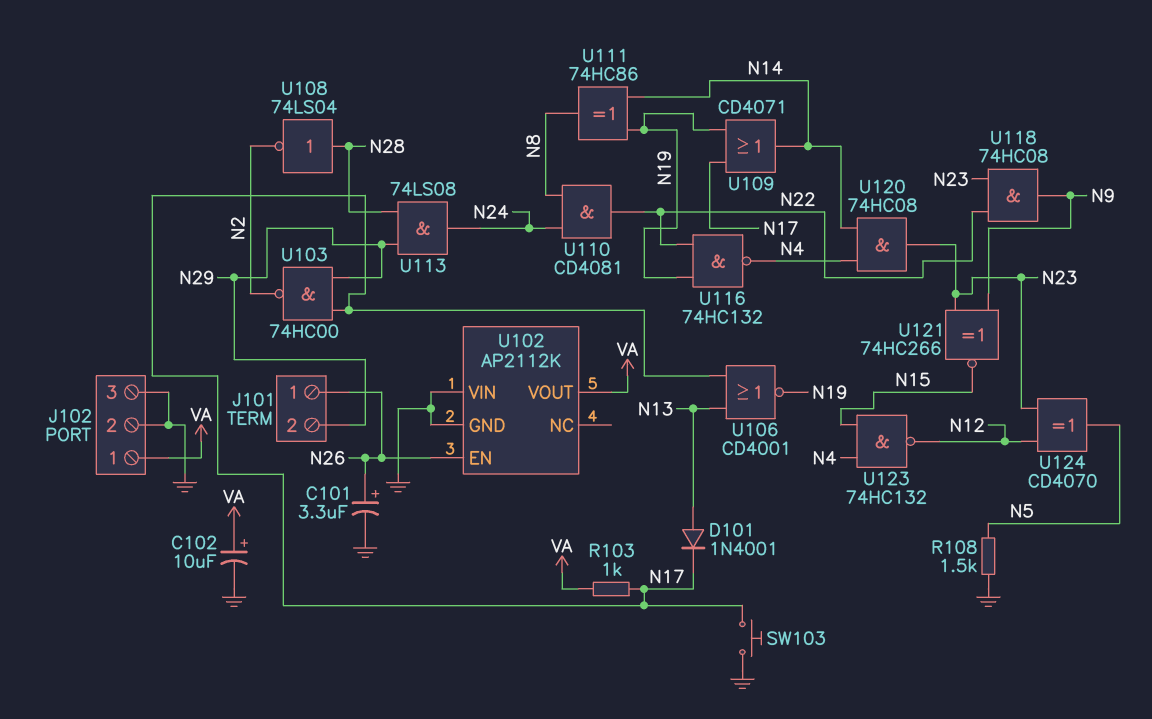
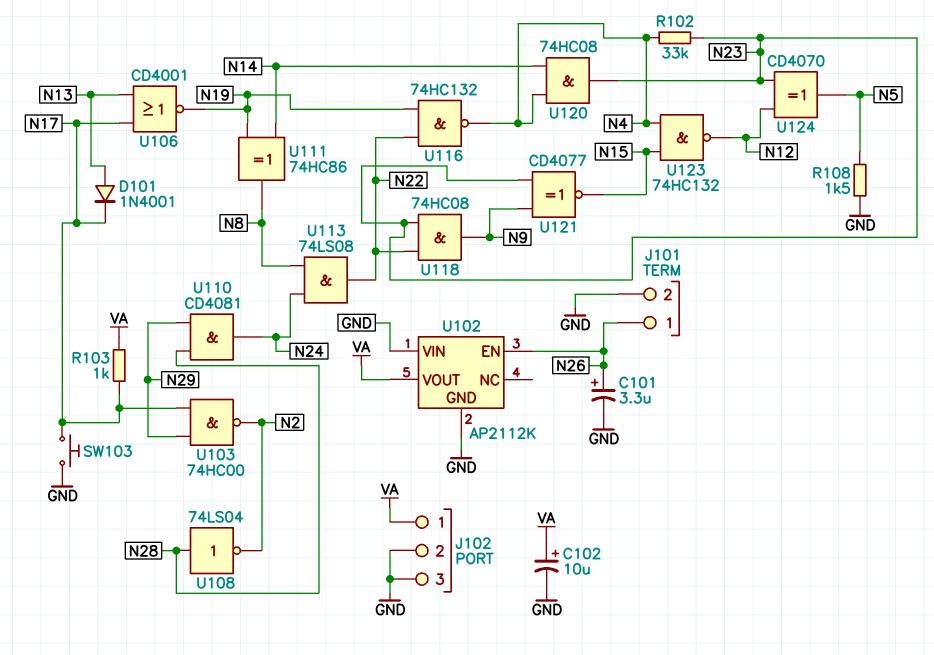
J101 pin 2: N29 -> GND
R102: none -> 33k (N4, N23)
U109: OR CD4071 (in N17, in N19, out N14) -> none
U110: AND CD4081 (in N8, in N24, out N22) -> AND CD4081 (in N28, in N29, out N24)
U113: AND 74LS08 (in N28, in N29, out N24) -> AND 74LS08 (in N8, in N24, out N22)
U121: XNOR 74HC266 (in N9, in N23, out N15) -> XNOR CD4077 (in N9, in N23, out N15)

